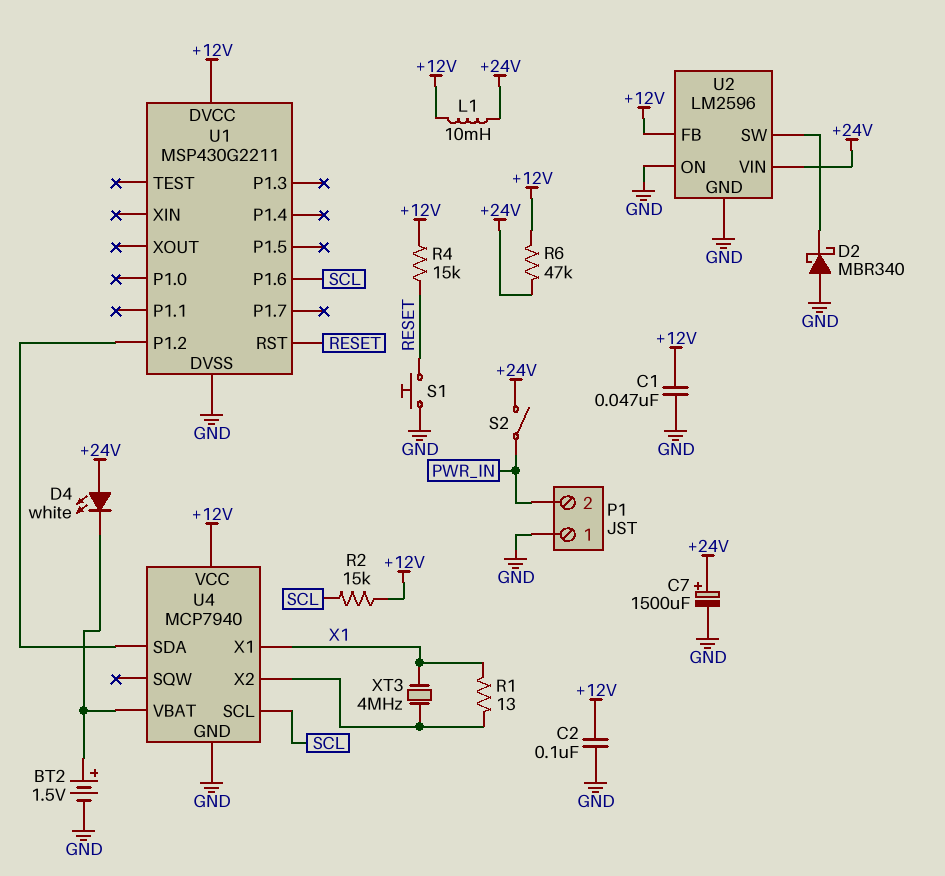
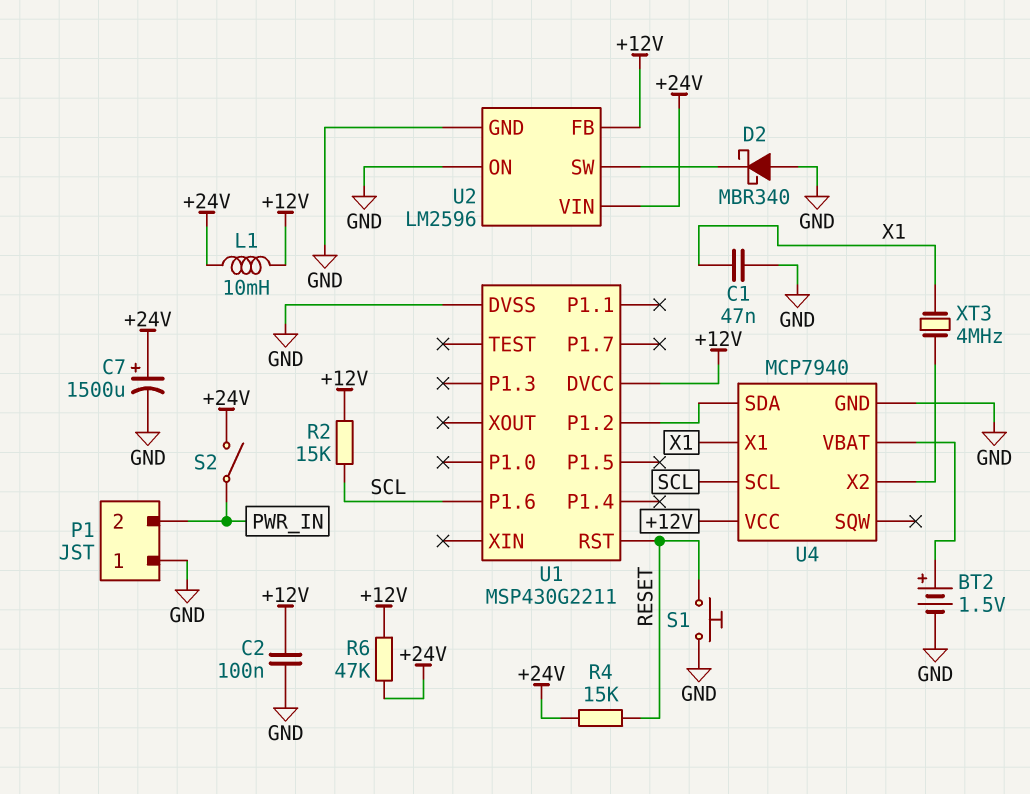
C1: 47nF (+12V, GND) -> 47nF (GND, X1)
D4: LED white (A +24V, K U4/VBAT) -> none
R1: 13 (U4/X2, X1) -> none
R4: 15k (+12V, RESET) -> 15k (+24V, RESET)

